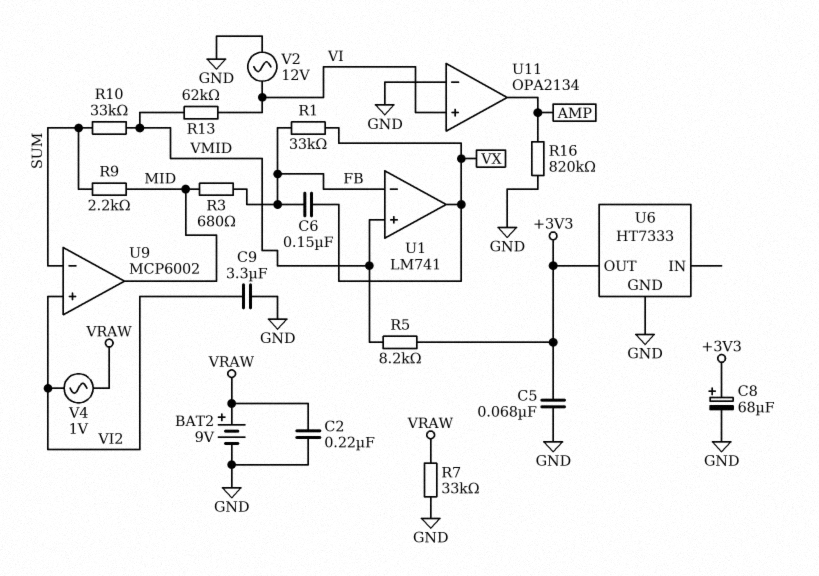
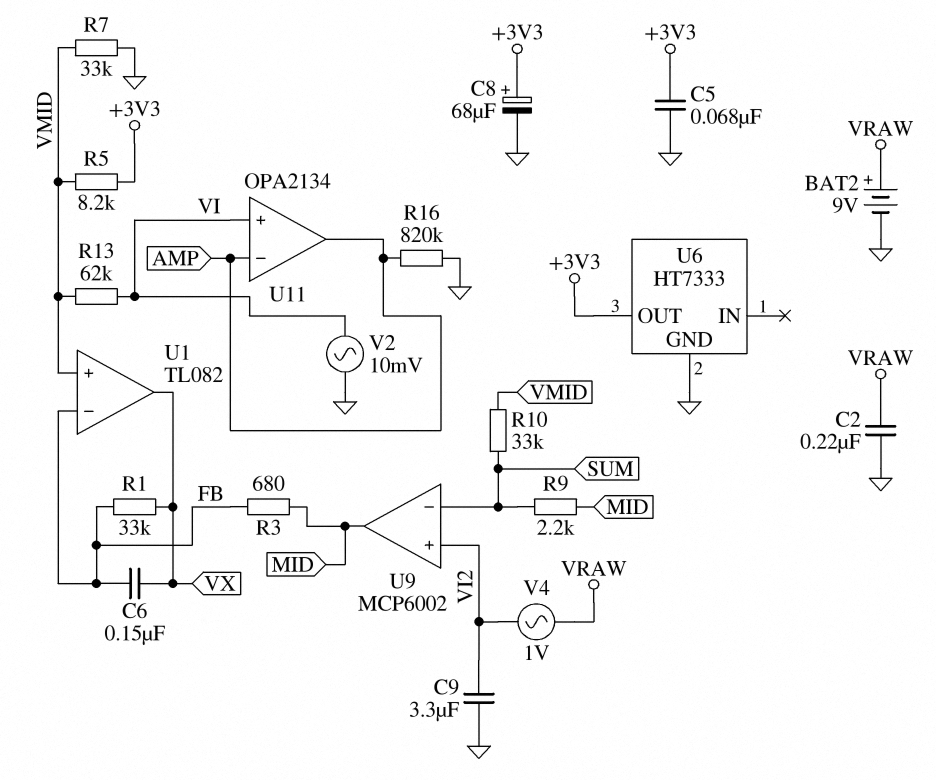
R7: 33k (GND, VRAW) -> 33k (GND, VMID)
U1: LM741 -> TL082
U11 pin in-: GND -> AMP
V2: AC 12V (GND, VI) -> AC 10mV (GND, VI)

